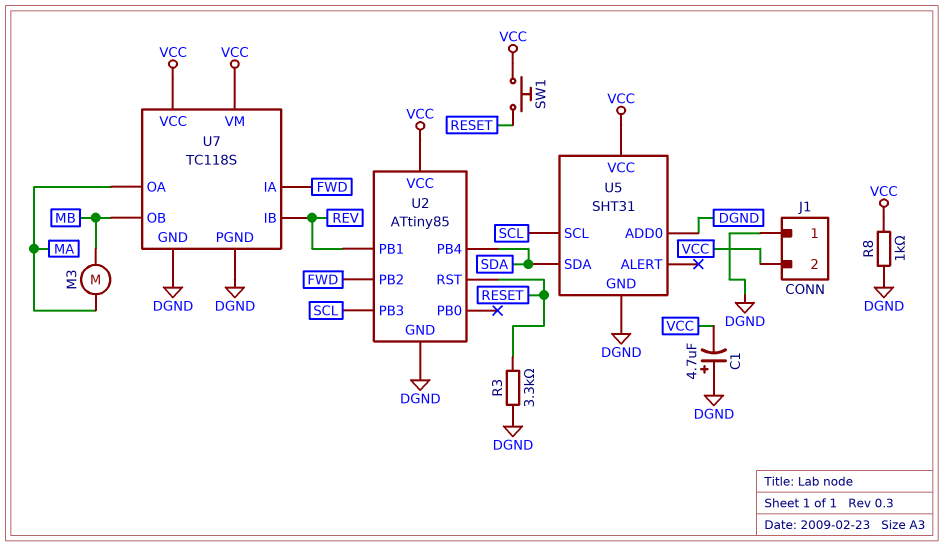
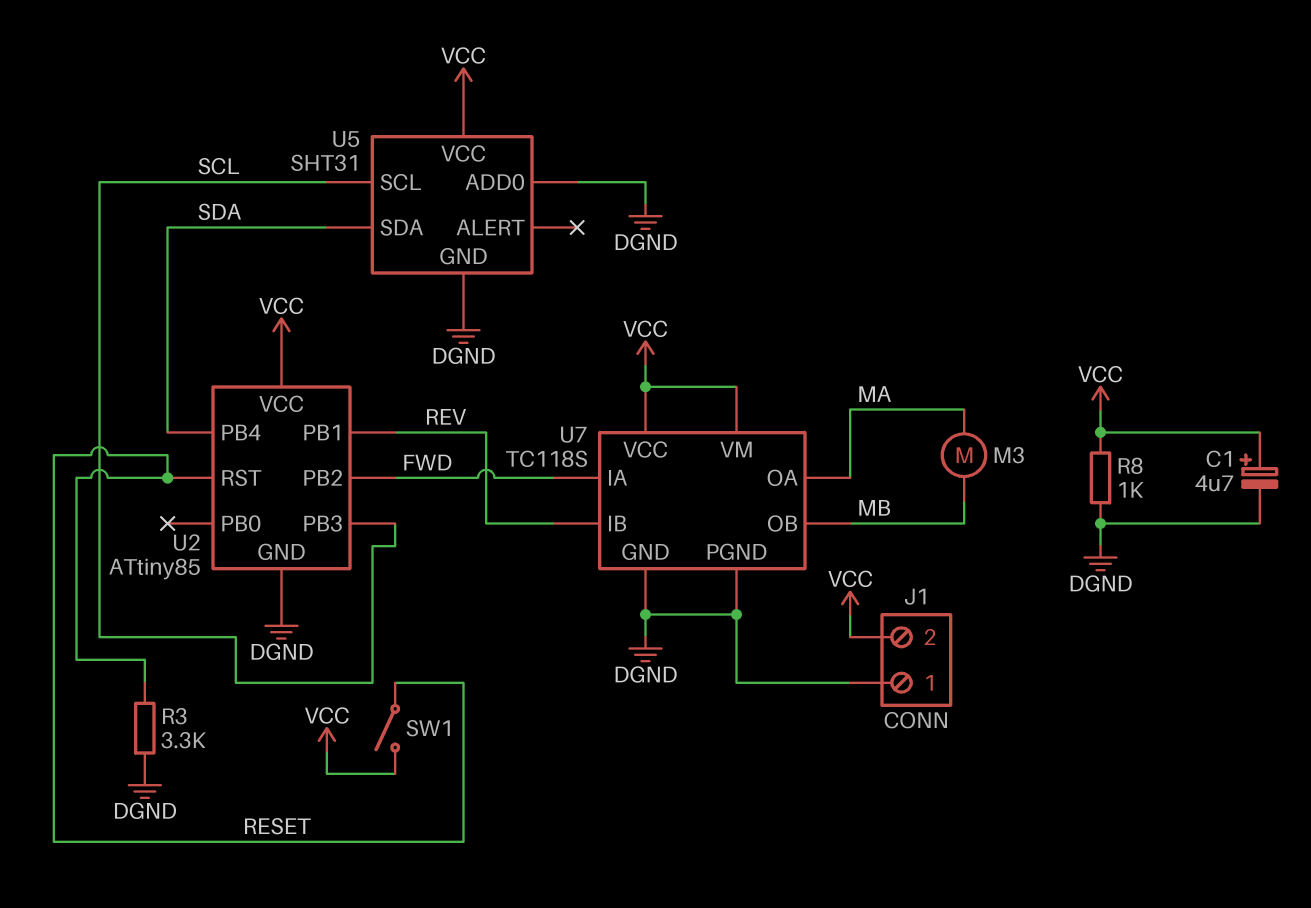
C1: 4.7uF (plus DGND, minus VCC) -> 4.7uF (plus VCC, minus DGND)
SW1: button (RESET, VCC) -> switch (RESET, VCC)

